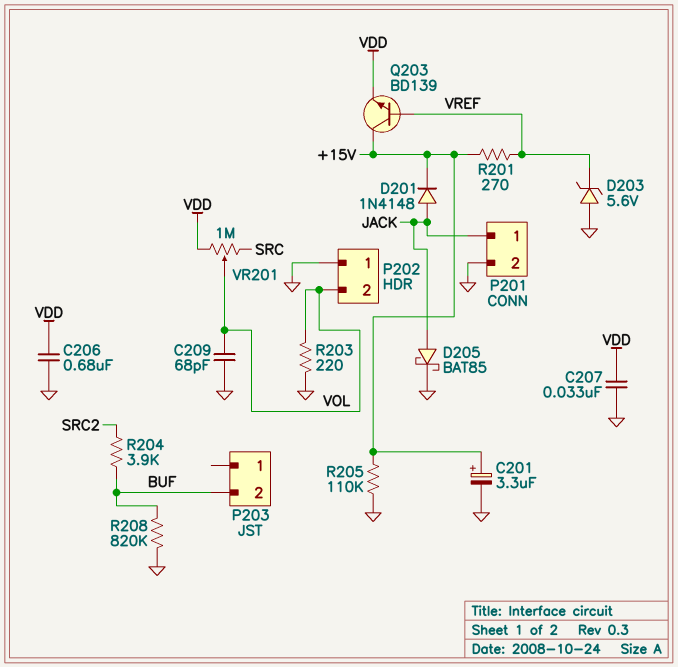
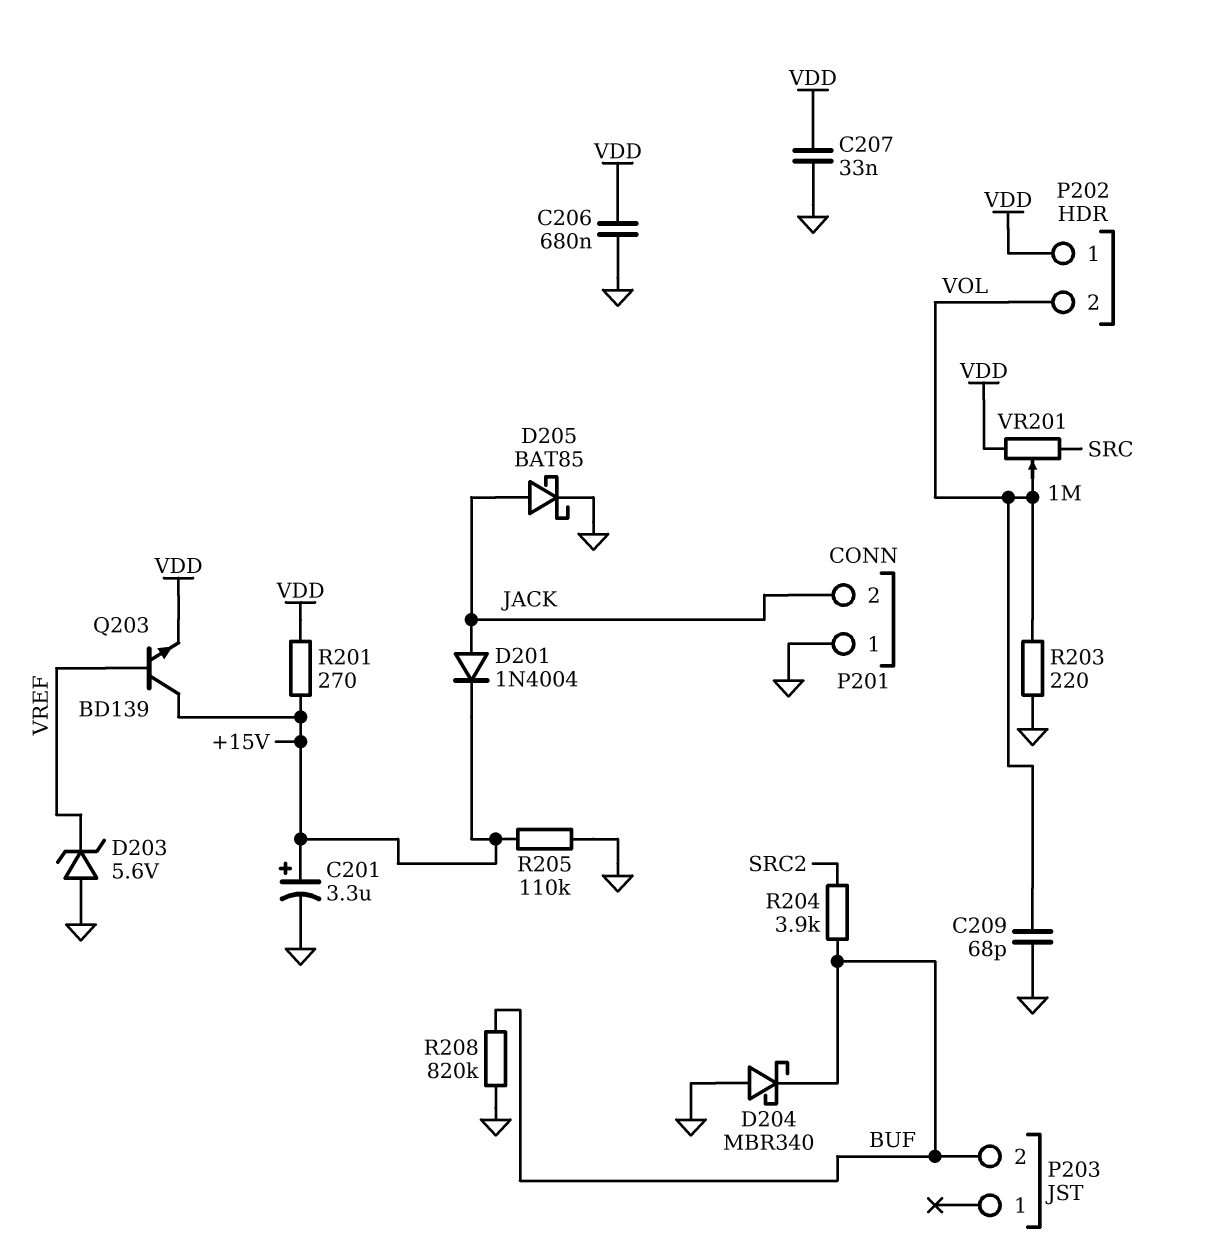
D201: diode 1N4148 (A JACK, K +15V) -> diode 1N4004 (A JACK, K +15V)
D204: none -> schottky MBR340 (A GND, K BUF)
P201 pin 1: JACK -> GND
P201 pin 2: GND -> JACK
P202 pin 1: GND -> VDD
R201: 270 (+15V, VREF) -> 270 (+15V, VDD)

